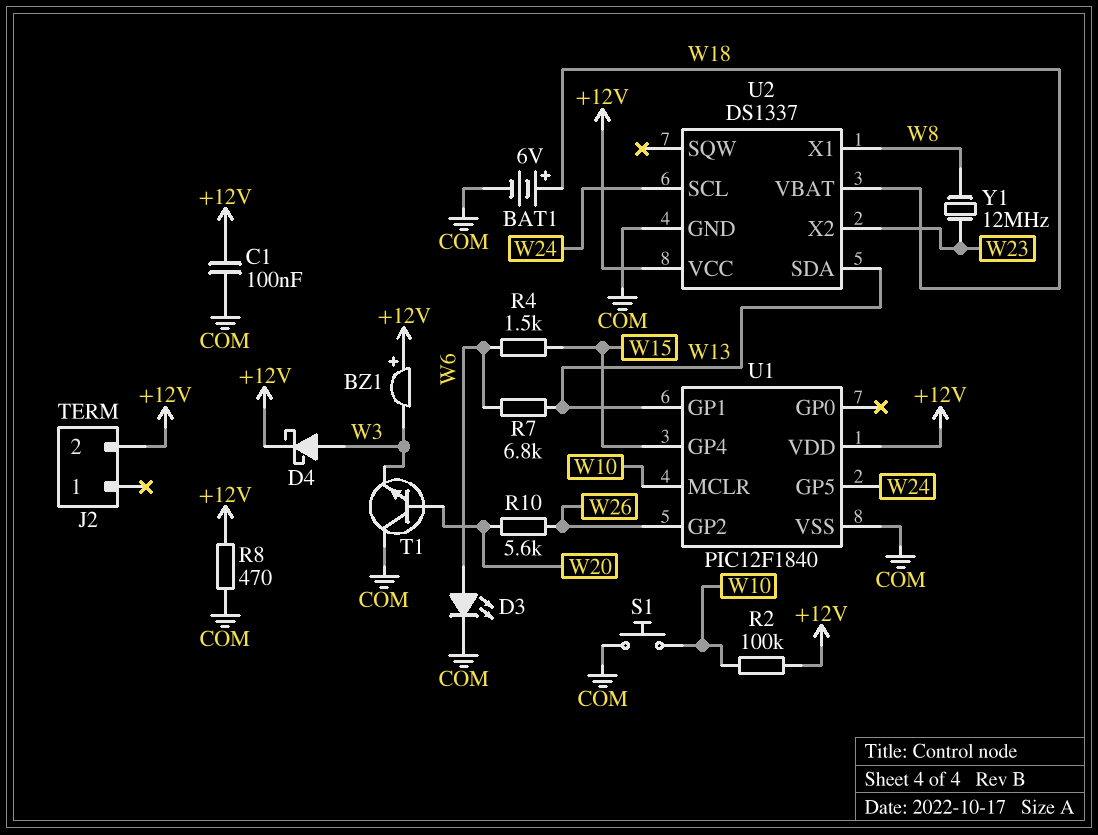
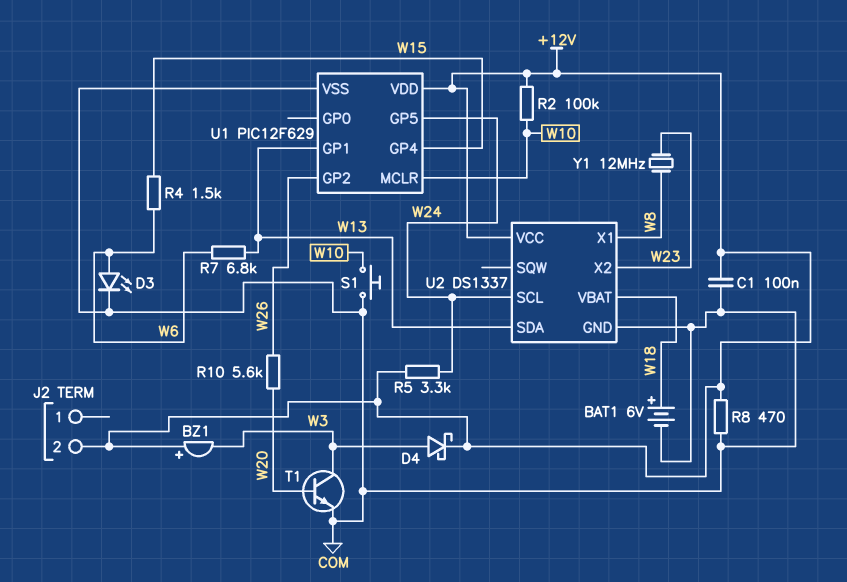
R5: none -> 3.3k (+12V, W24)
T1: NPN (B W20, C COM, E W3) -> NPN (B W20, C W3, E COM)
U1: PIC12F1840 -> PIC12F629

